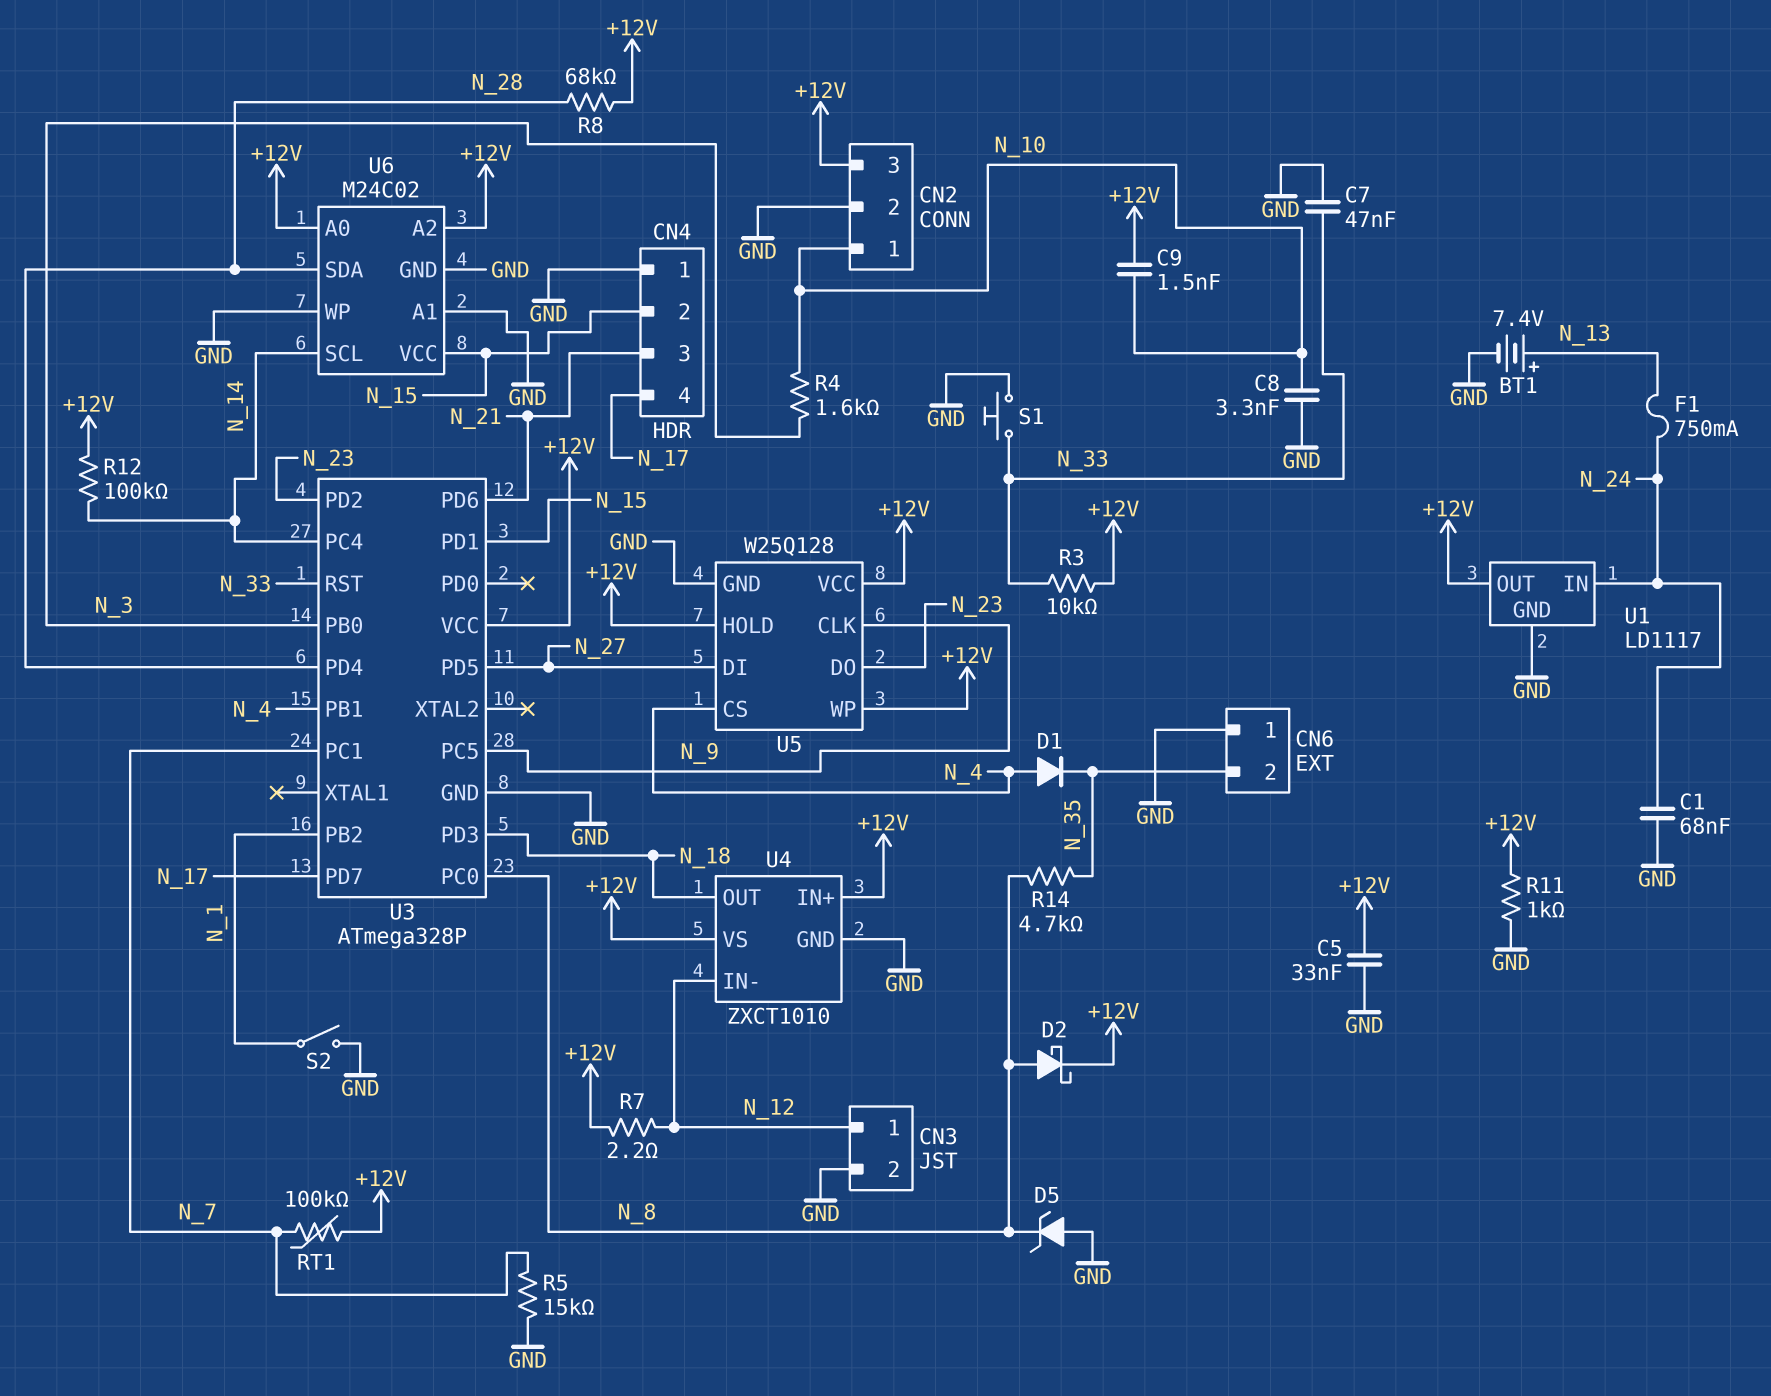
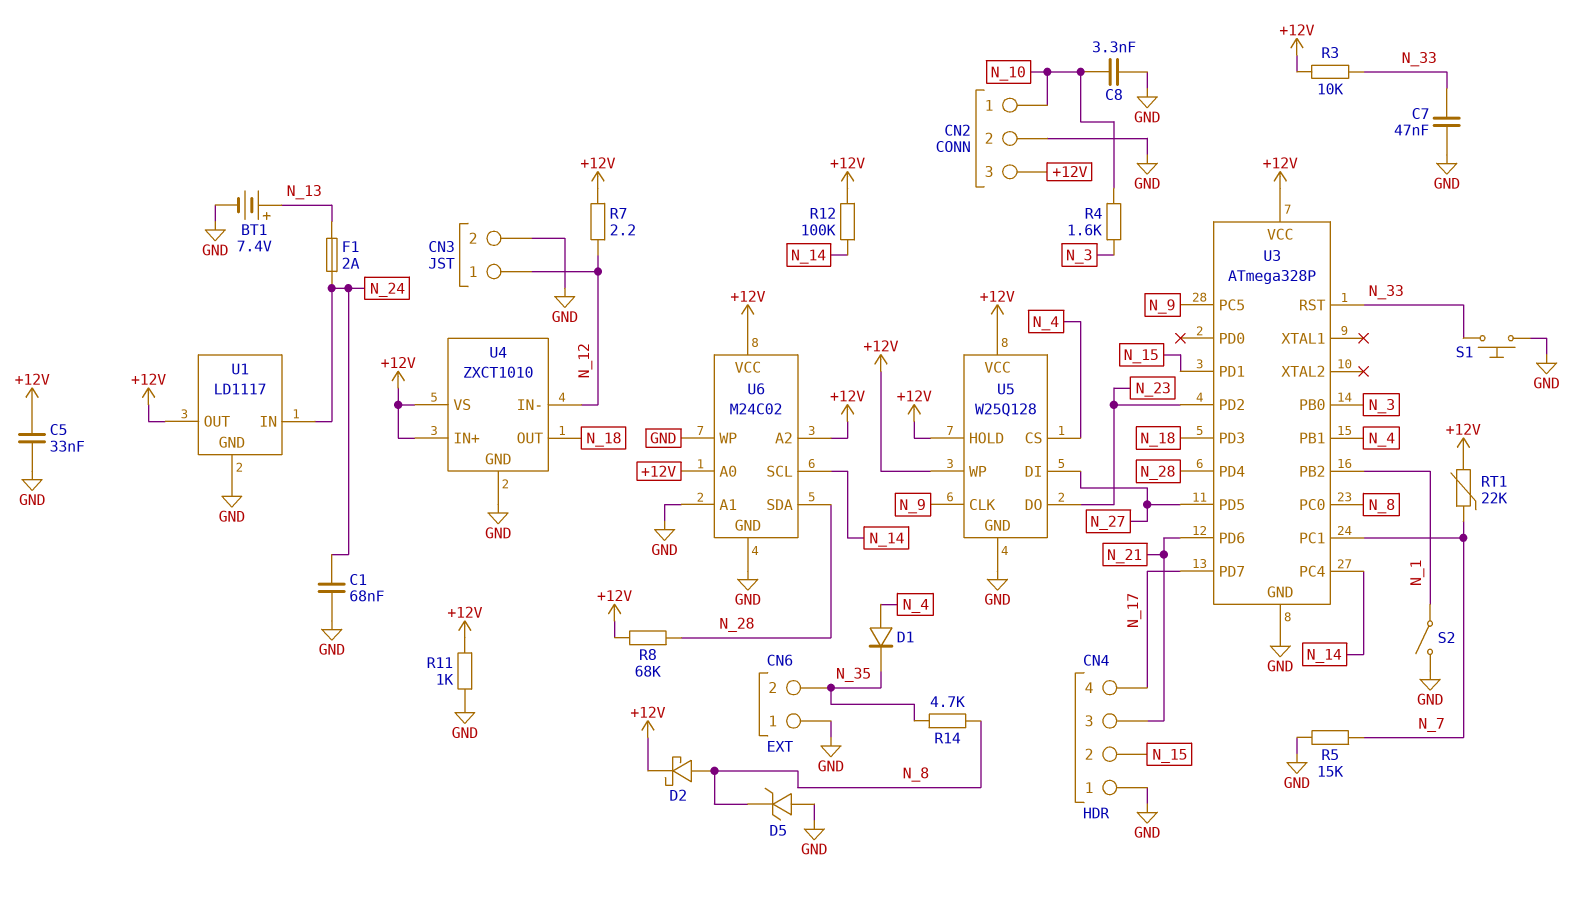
C9: 1.5nF (+12V, N_10) -> none
F1: 750mA (N_13, N_24) -> 2A (N_13, N_24)
RT1: 100k (+12V, N_7) -> 22k (+12V, N_7)
U6 pin VCC: N_15 -> +12V

